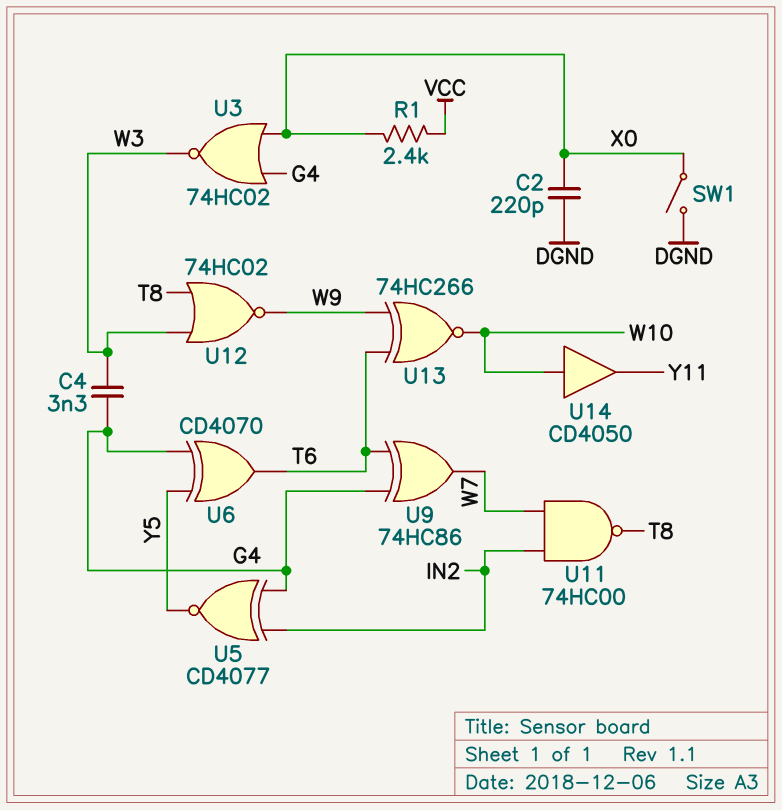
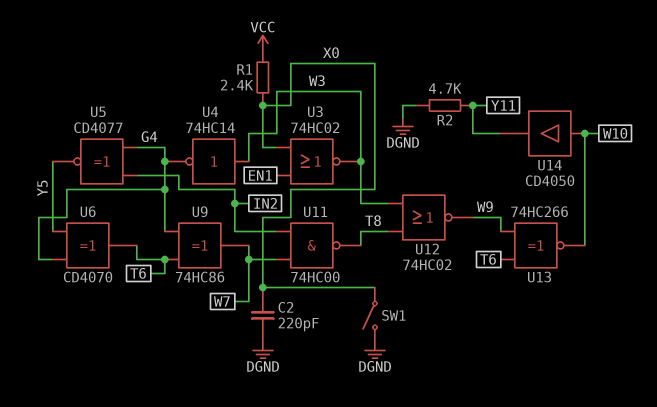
C4: 3.3nF (G4, W3) -> none
R2: none -> 4.7k (DGND, Y11)
U3: NOR 74HC02 (in G4, in X0, out W3) -> NOR 74HC02 (in EN1, in X0, out W3)
U4: none -> NOT 74HC14 (in W3, out G4)

